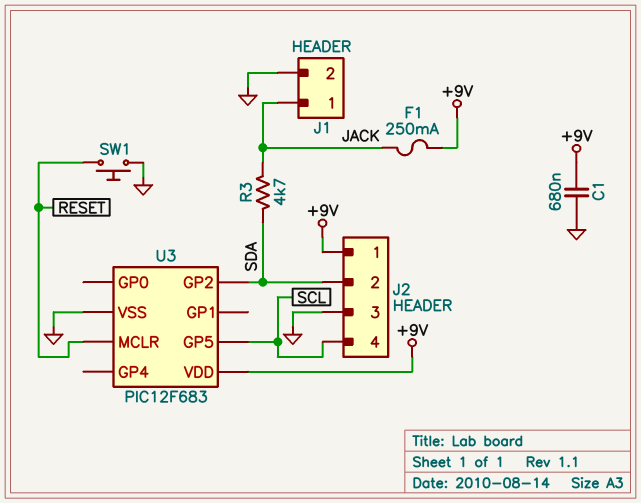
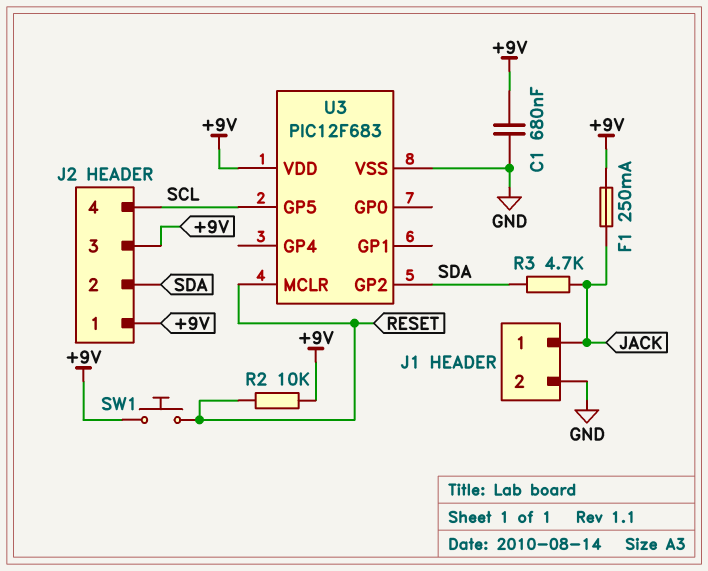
J2 pin 3: GND -> +9V
R2: none -> 10k (+9V, RESET)
SW1: button (GND, RESET) -> button (+9V, RESET)

